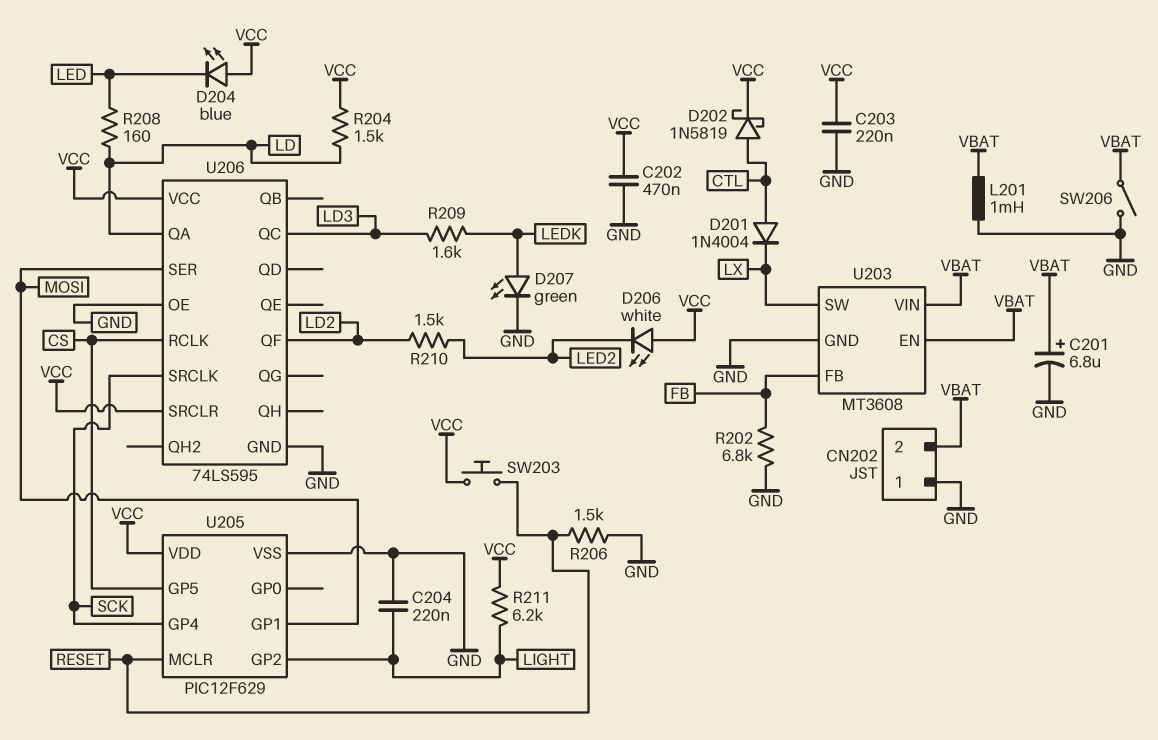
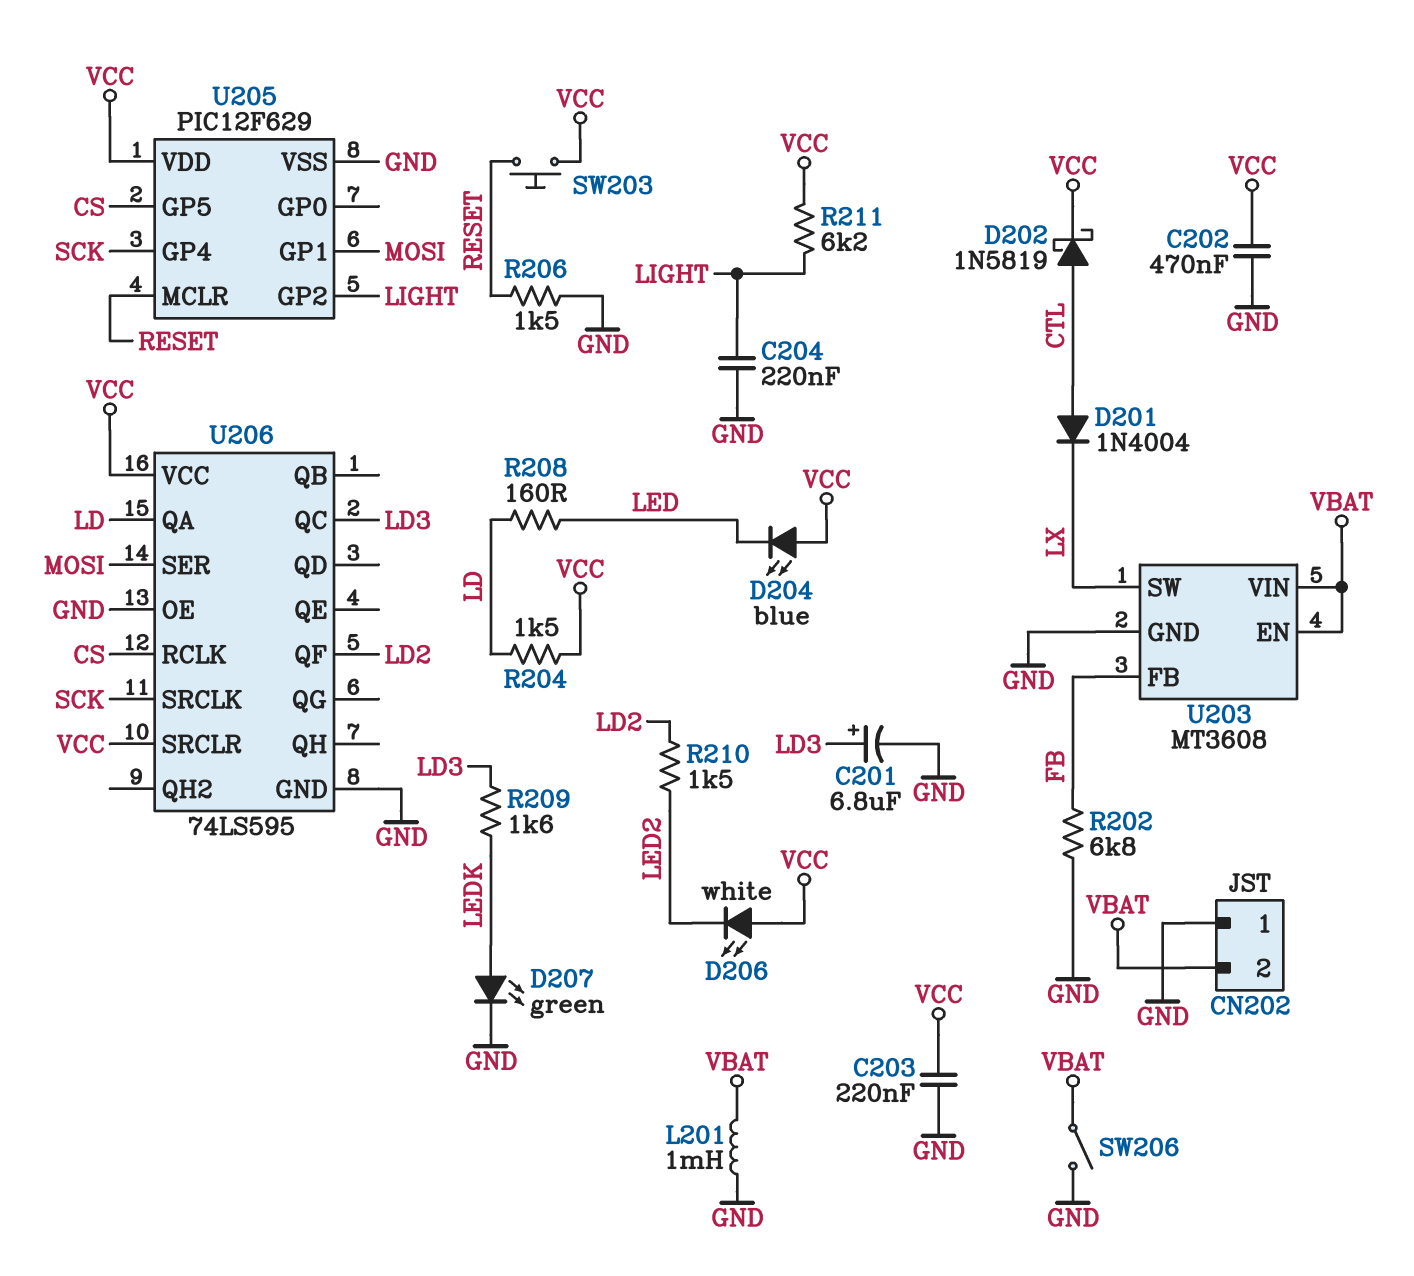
C201: 6.8uF (plus VBAT, minus GND) -> 6.8uF (plus LD3, minus GND)

